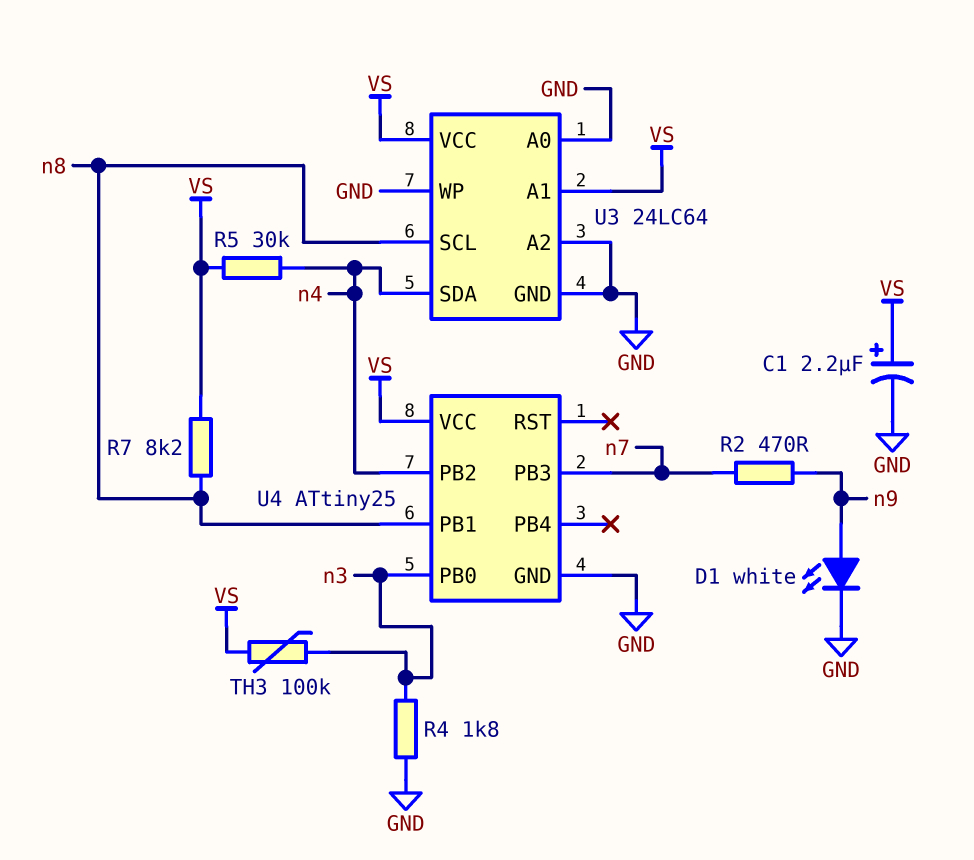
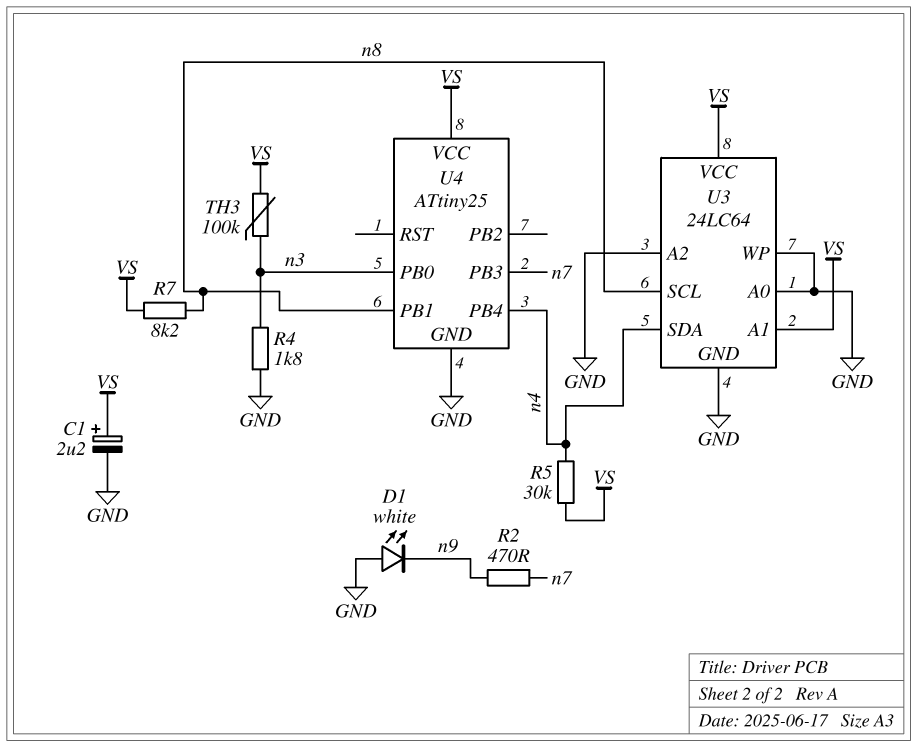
D1: LED white (A n9, K GND) -> LED white (A GND, K n9)
U4 pin PB2: n4 -> none
U4 pin PB4: none -> n4

